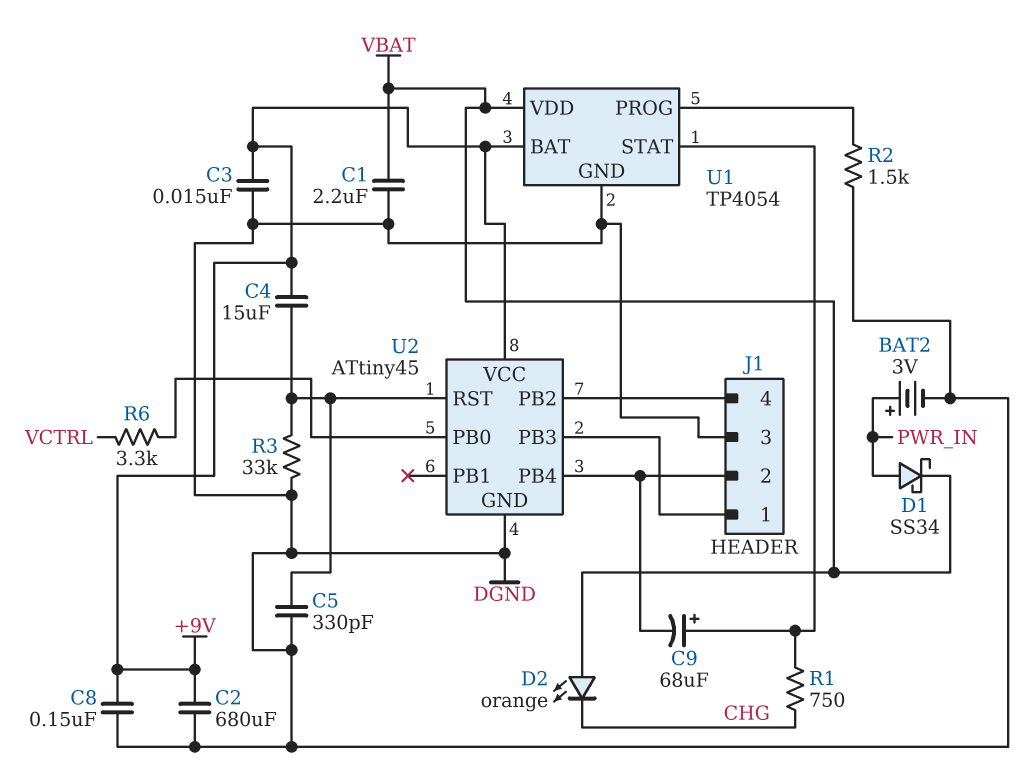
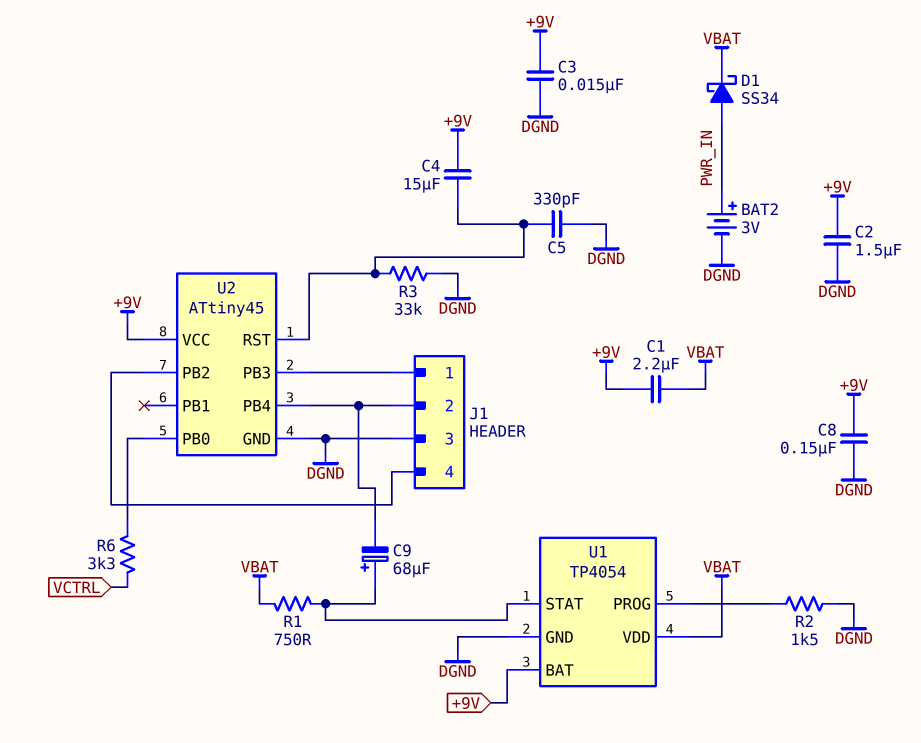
C1: 2.2uF (DGND, VBAT) -> 2.2uF (+9V, VBAT)
C2: 680uF (+9V, DGND) -> 1.5uF (+9V, DGND)
D2: LED orange (A VBAT, K CHG) -> none
R1: 750 (CHG, U1/STAT) -> 750 (U1/STAT, VBAT)

